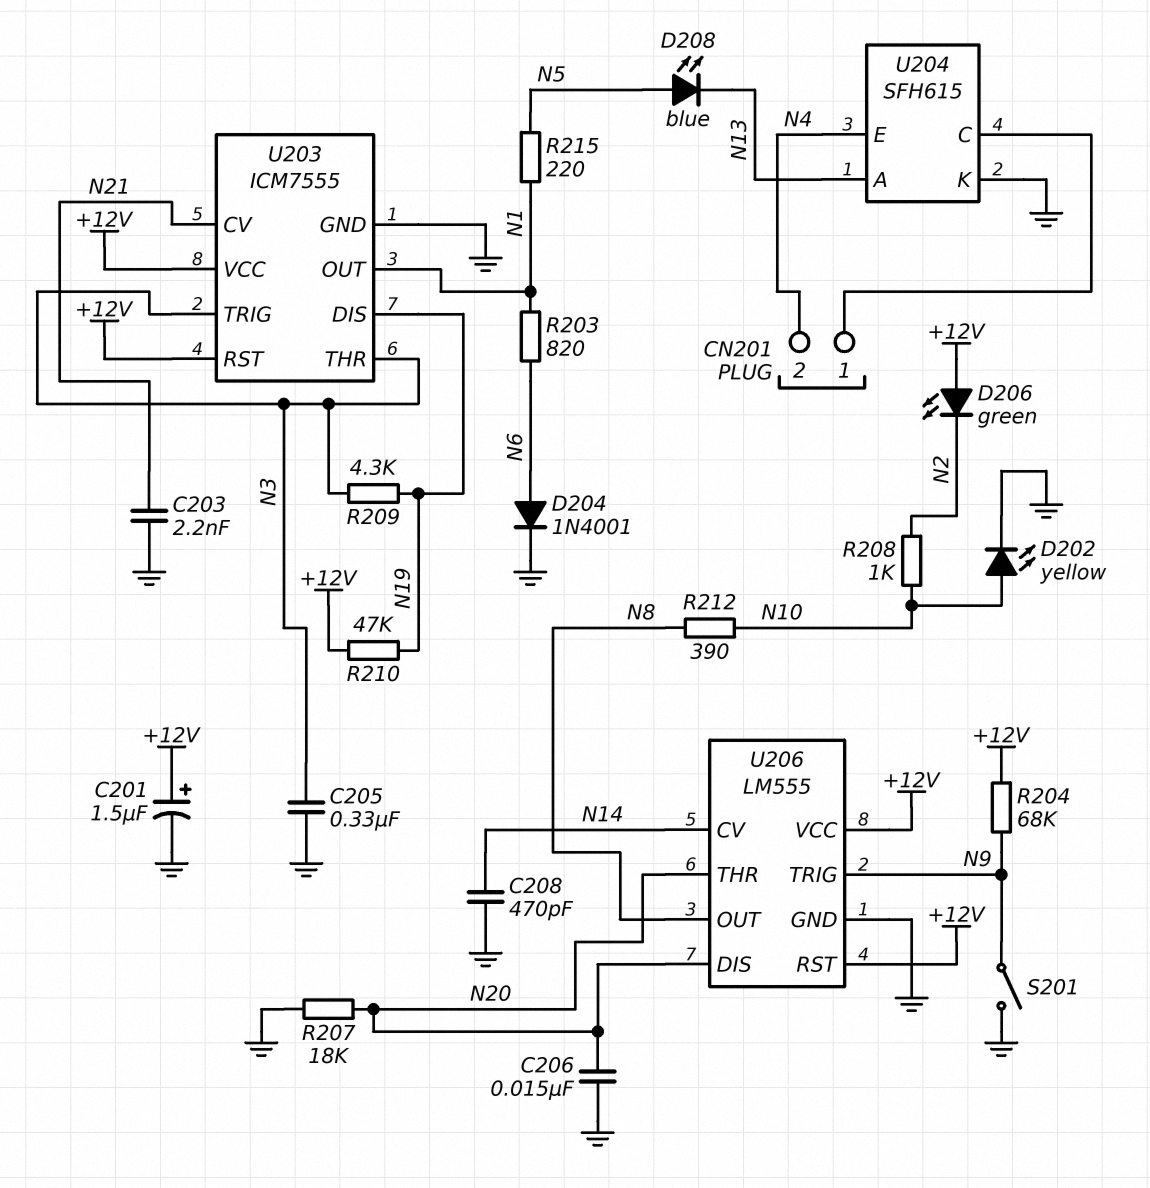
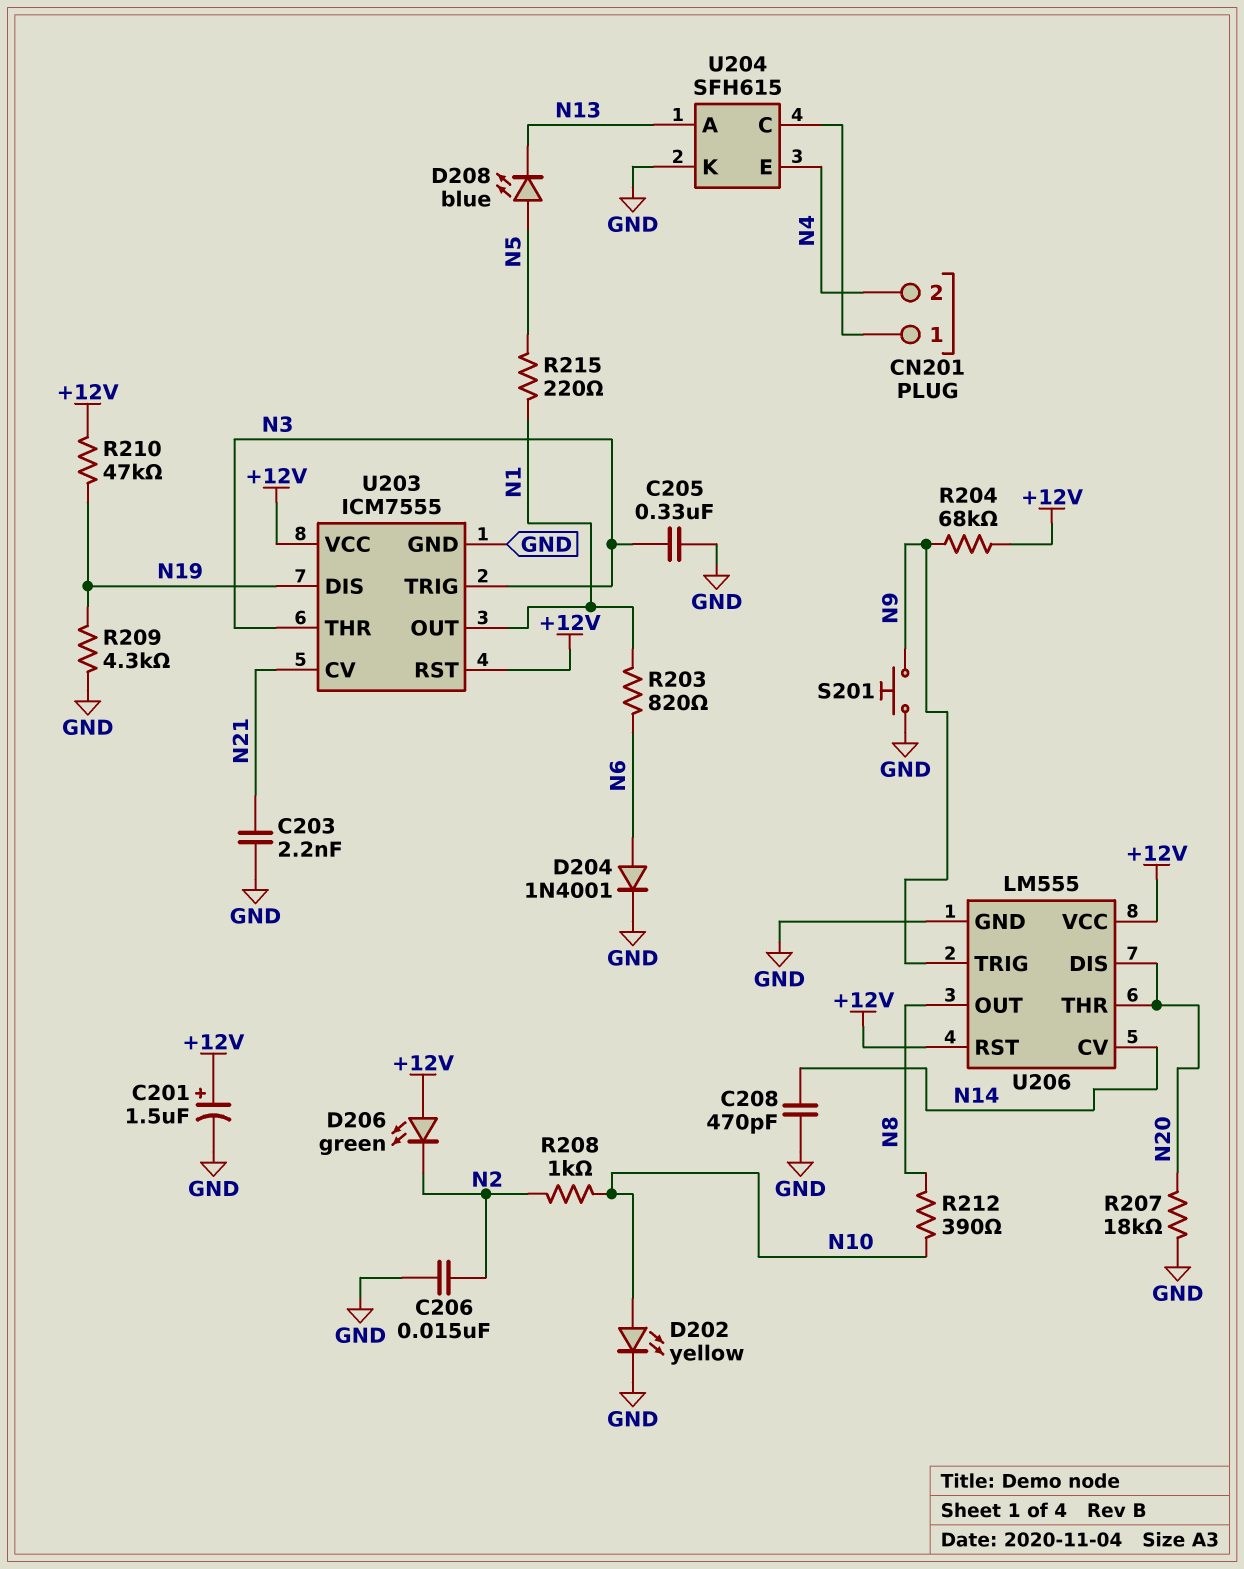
C206: 15nF (GND, N20) -> 15nF (GND, N2)
R209: 4.3k (N3, N19) -> 4.3k (GND, N19)
S201: switch (GND, N9) -> button (GND, N9)

